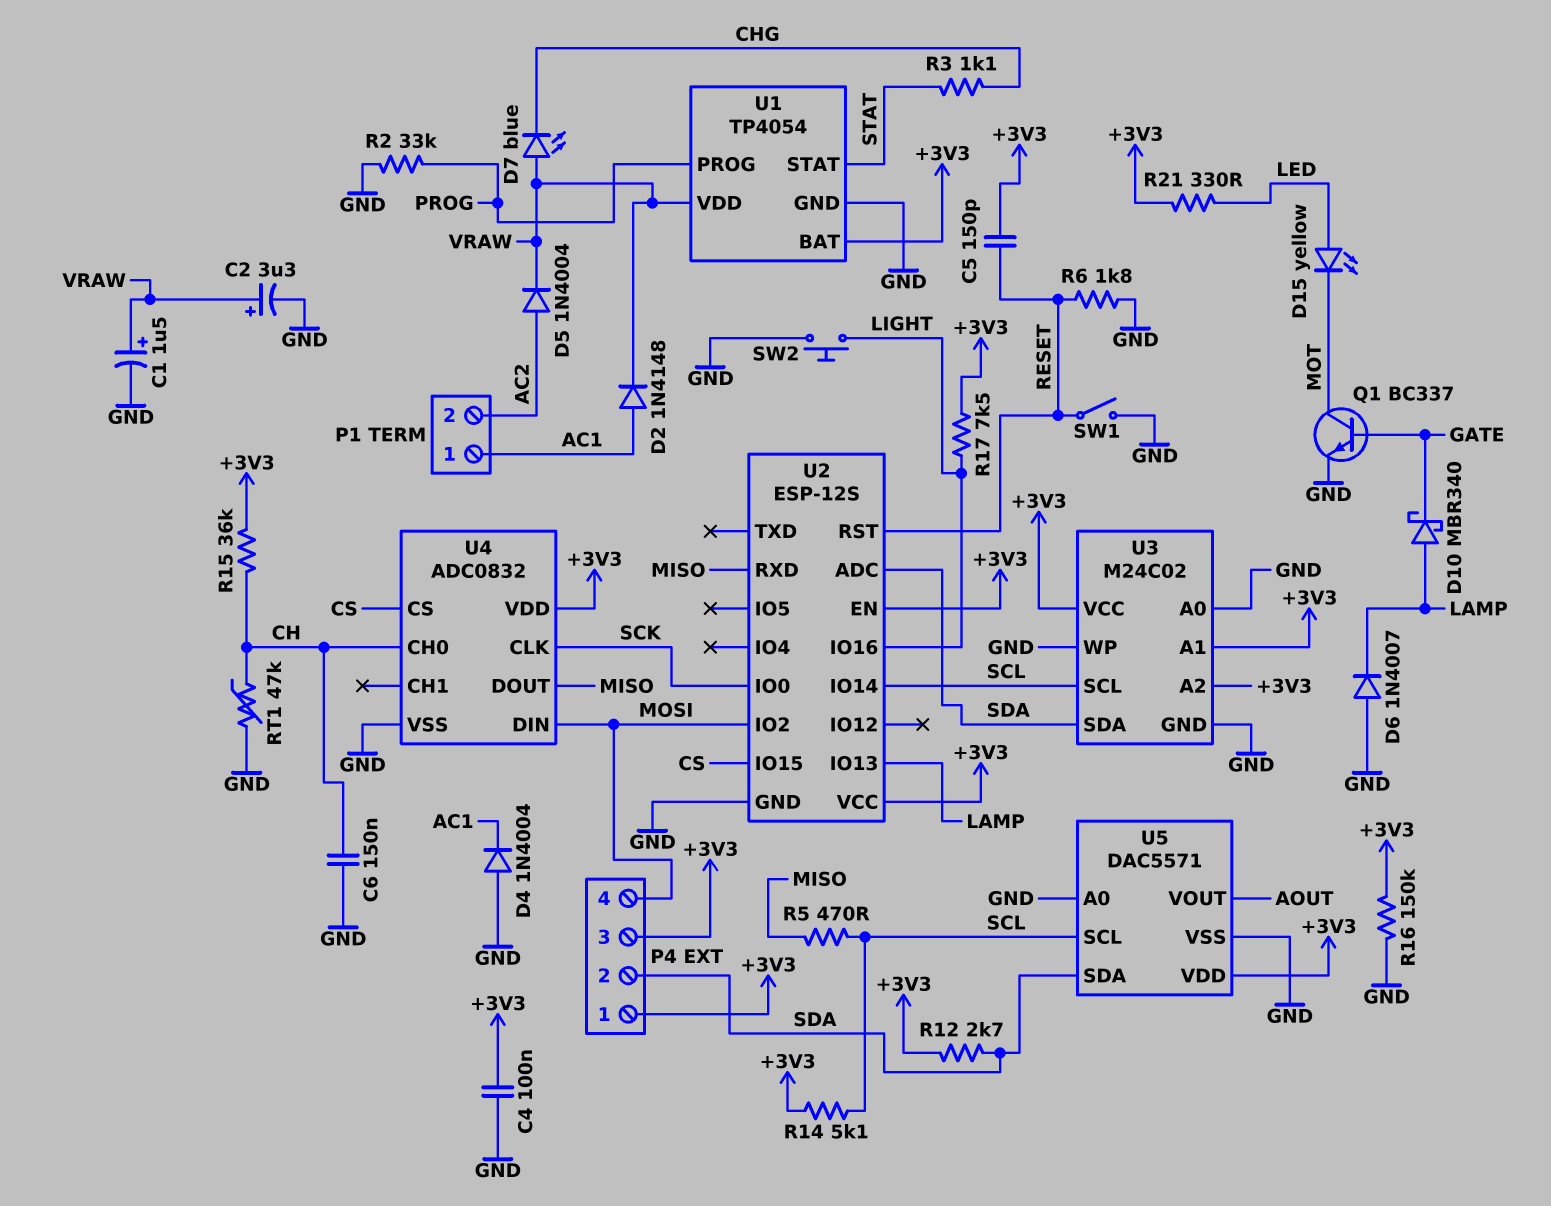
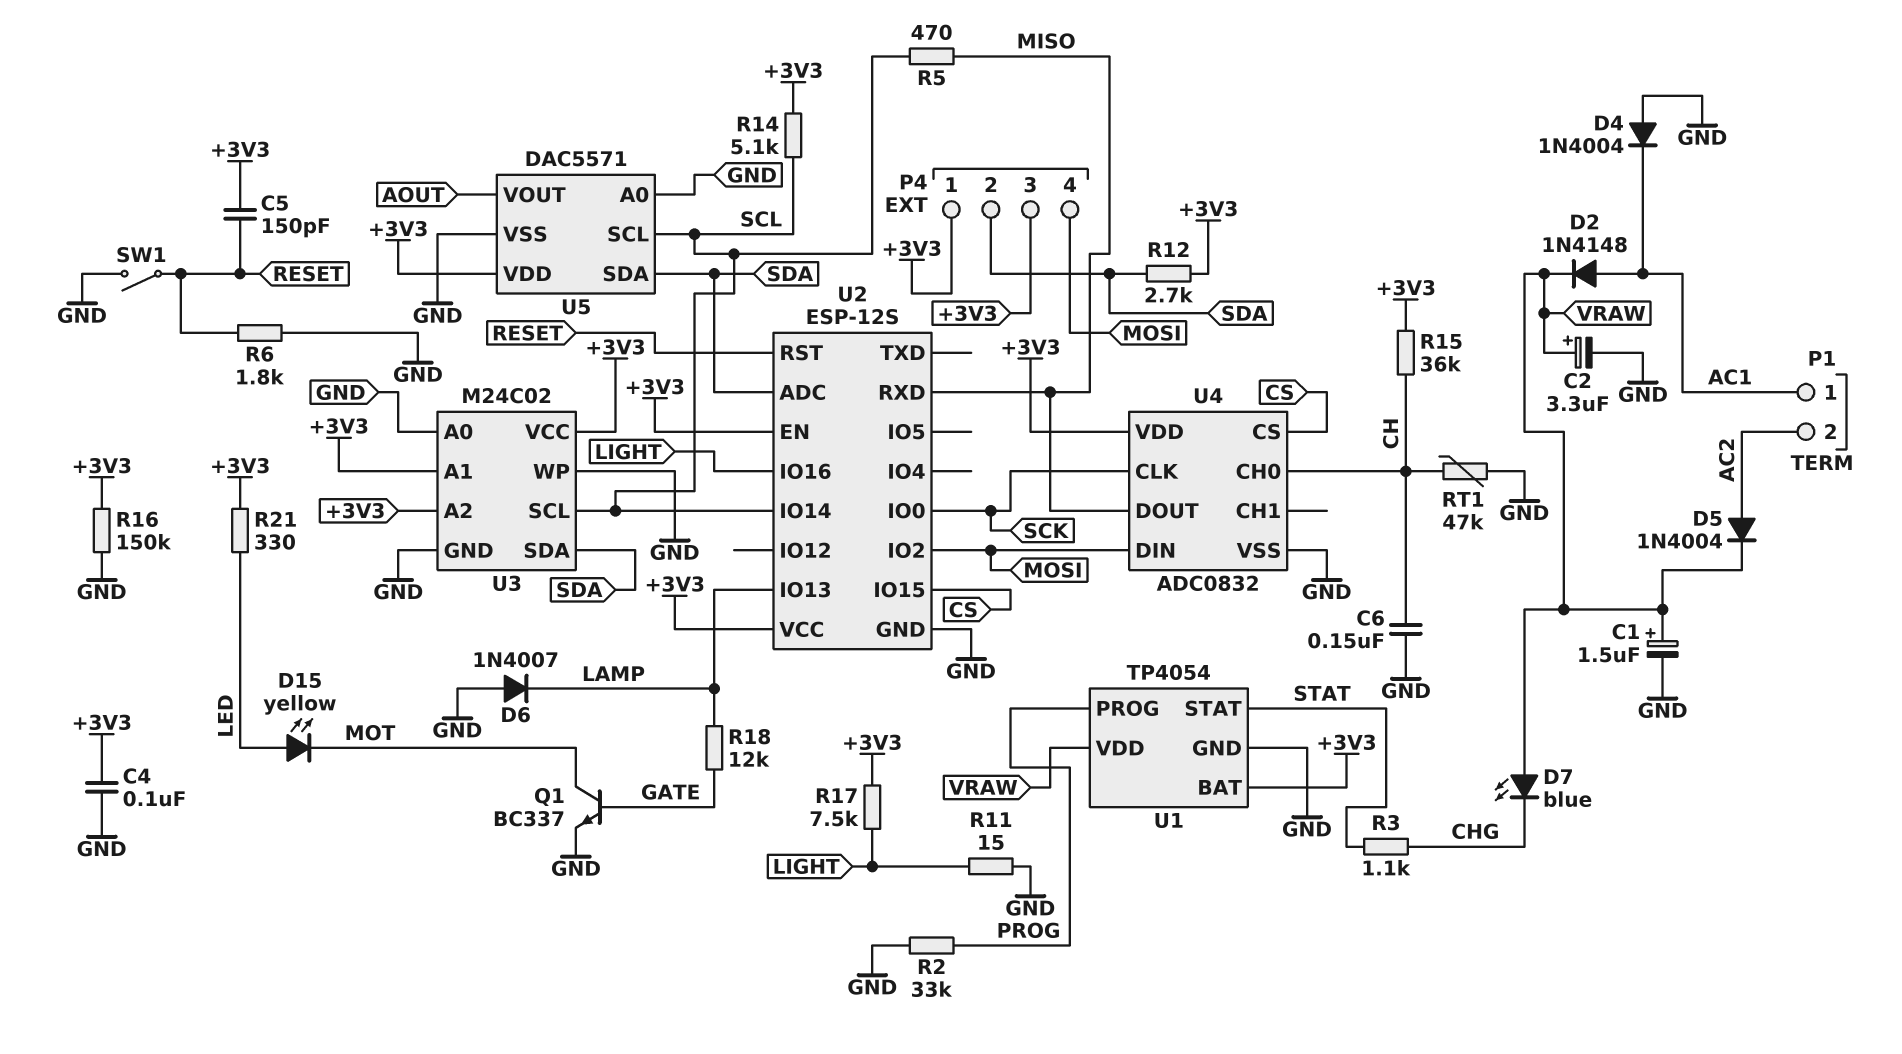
D10: schottky MBR340 (A LAMP, K GATE) -> none
R11: none -> 15 (GND, LIGHT)
R18: none -> 12k (GATE, LAMP)
SW2: button (GND, LIGHT) -> none

